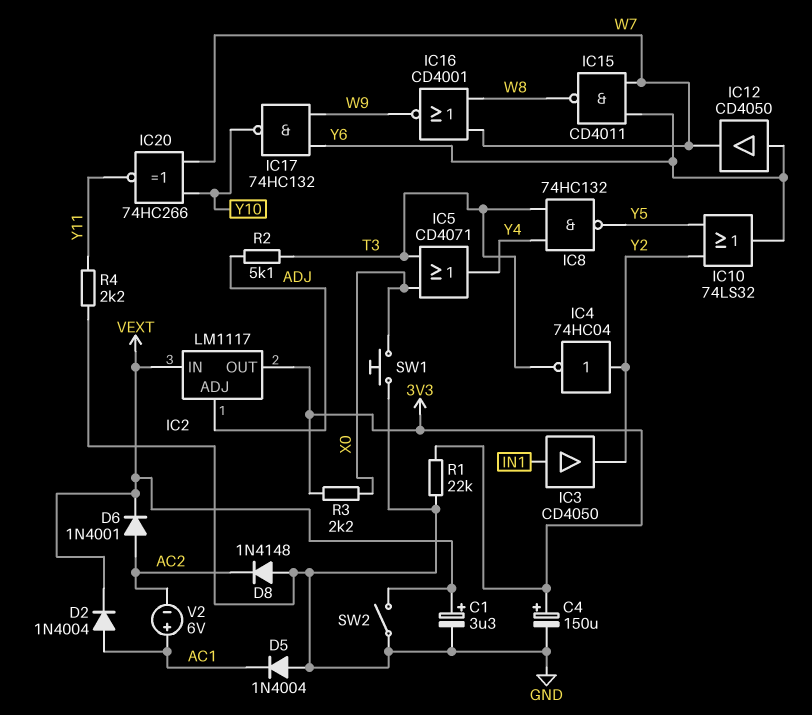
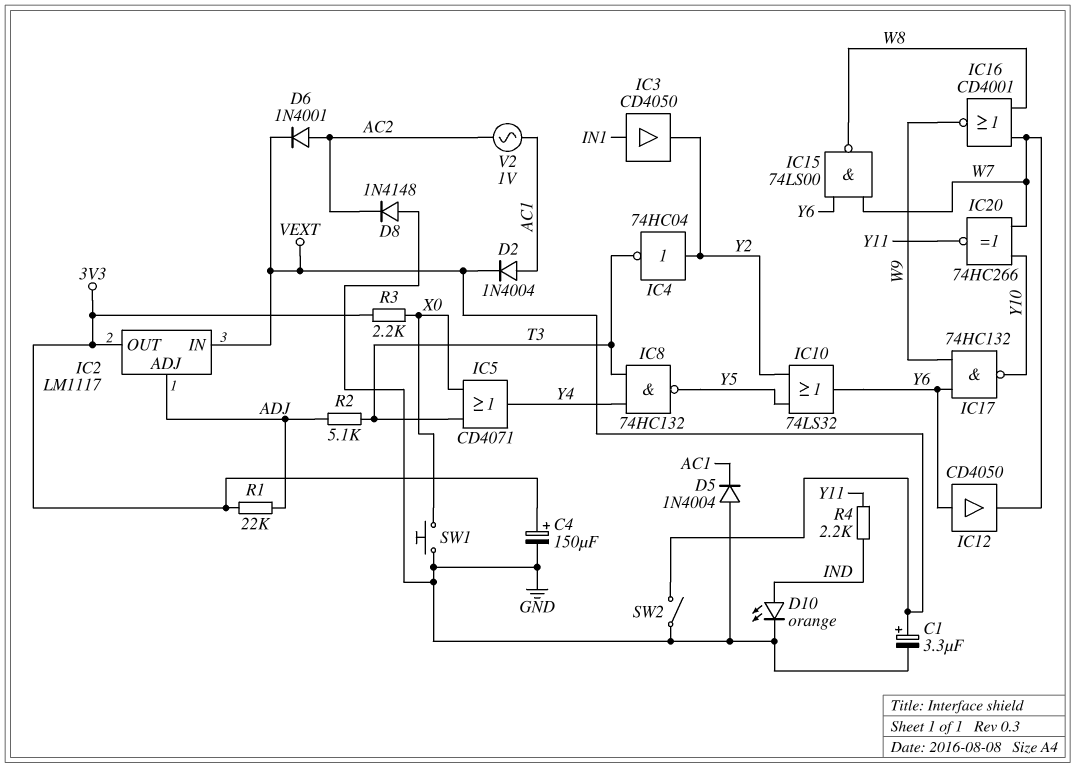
D10: none -> LED orange (A IND, K GND)
IC15: NAND CD4011 (in W7, in Y6, out W8) -> NAND 74LS00 (in W7, in Y6, out W8)
R1: 22k (3V3, GND) -> 22k (3V3, ADJ)
R4: 2.2k (GND, Y11) -> 2.2k (IND, Y11)
V2: 6V (plus AC1, minus AC2) -> AC 1V (AC1, AC2)

